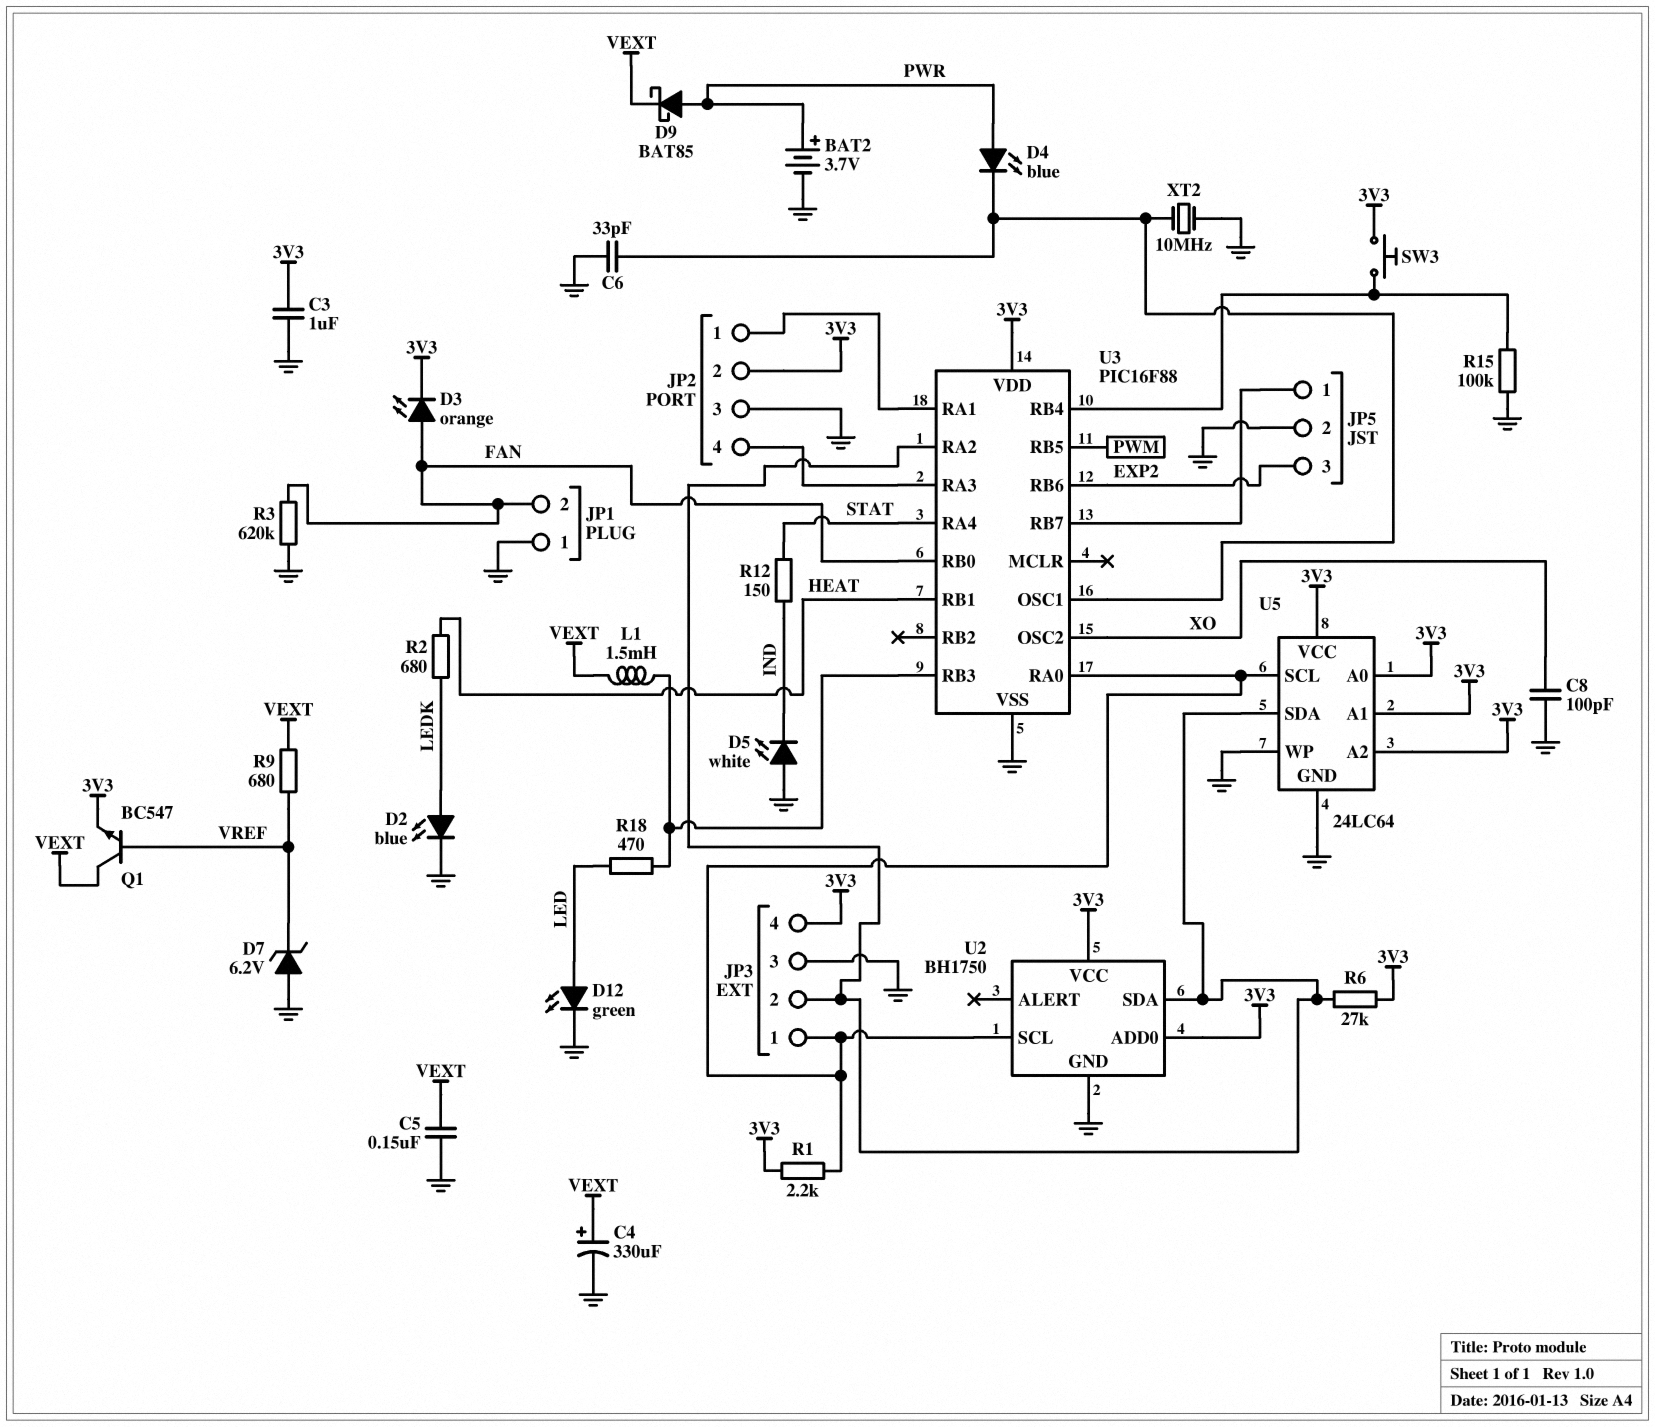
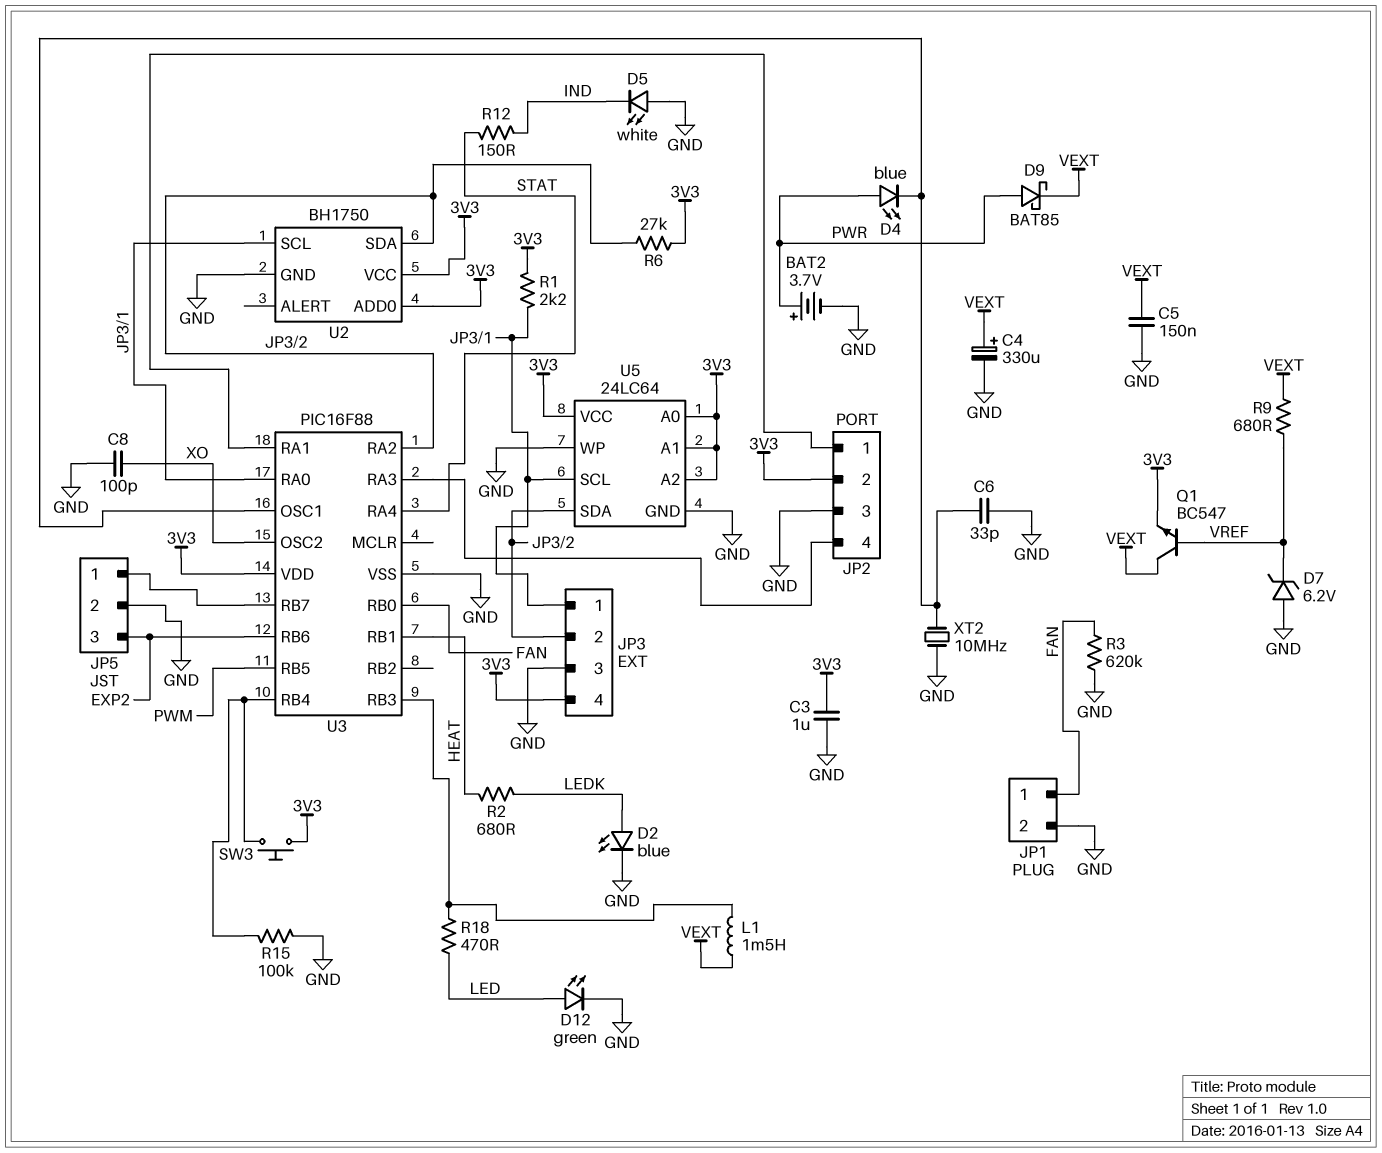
D3: LED orange (A FAN, K 3V3) -> none
JP1 pin 1: GND -> FAN
JP1 pin 2: FAN -> GND

